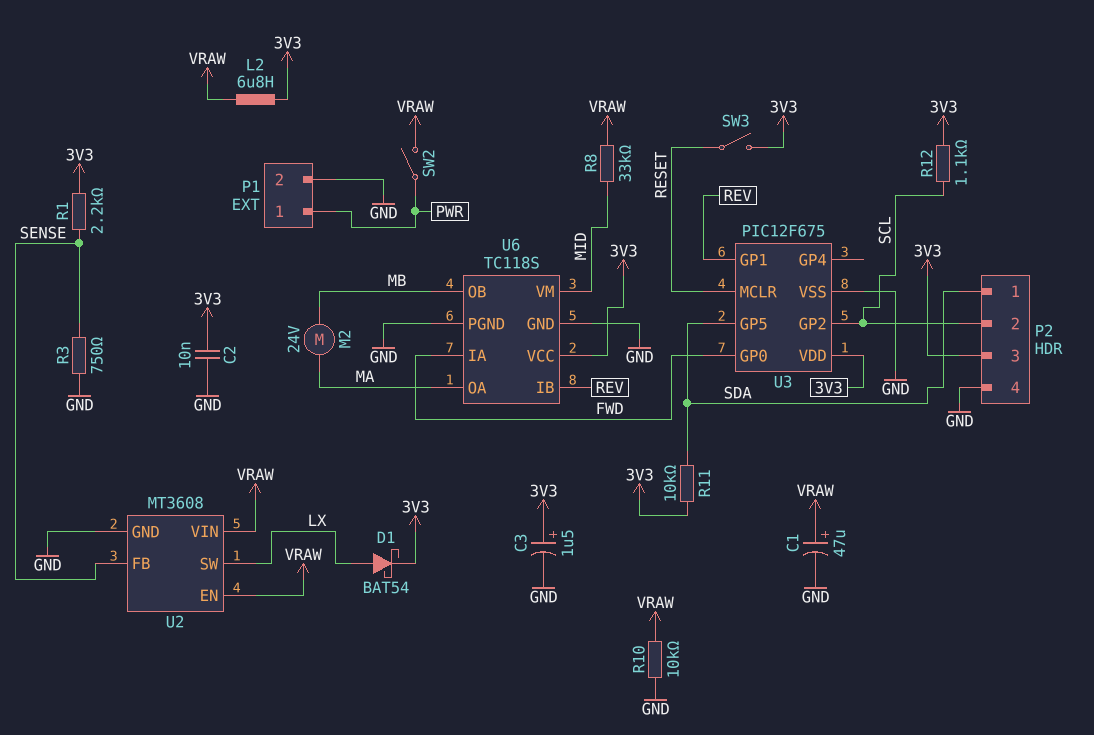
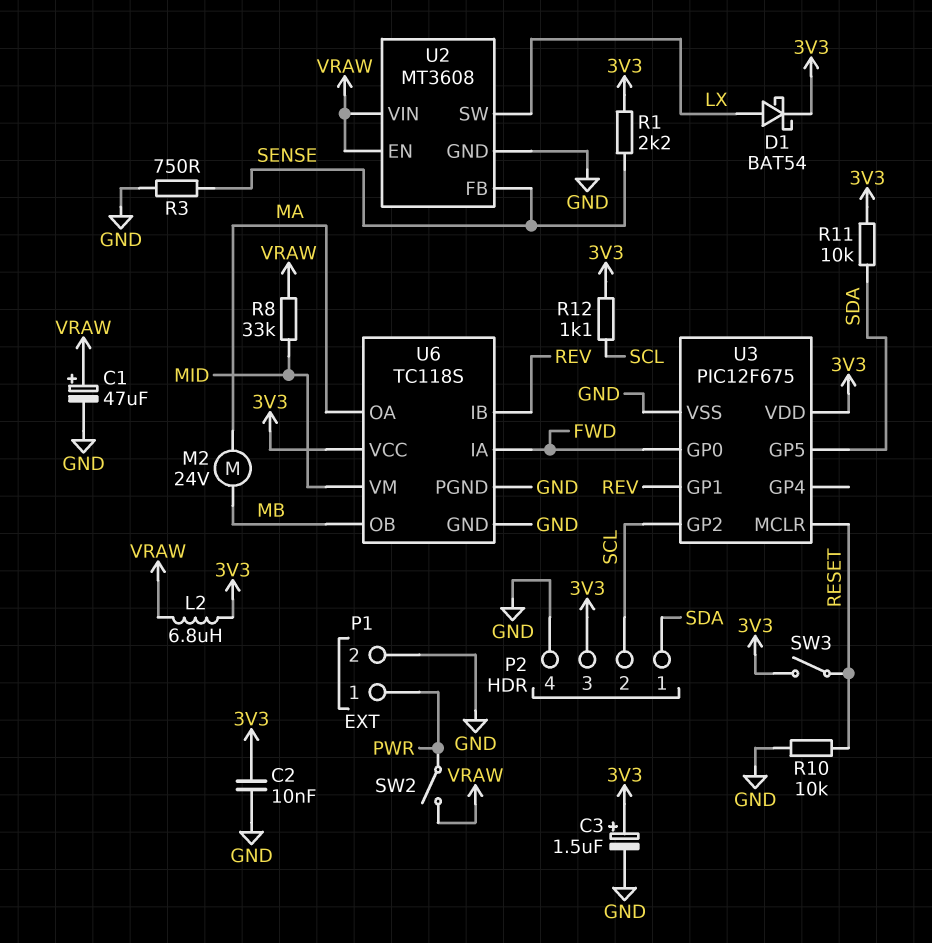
R10: 10k (GND, VRAW) -> 10k (GND, RESET)

